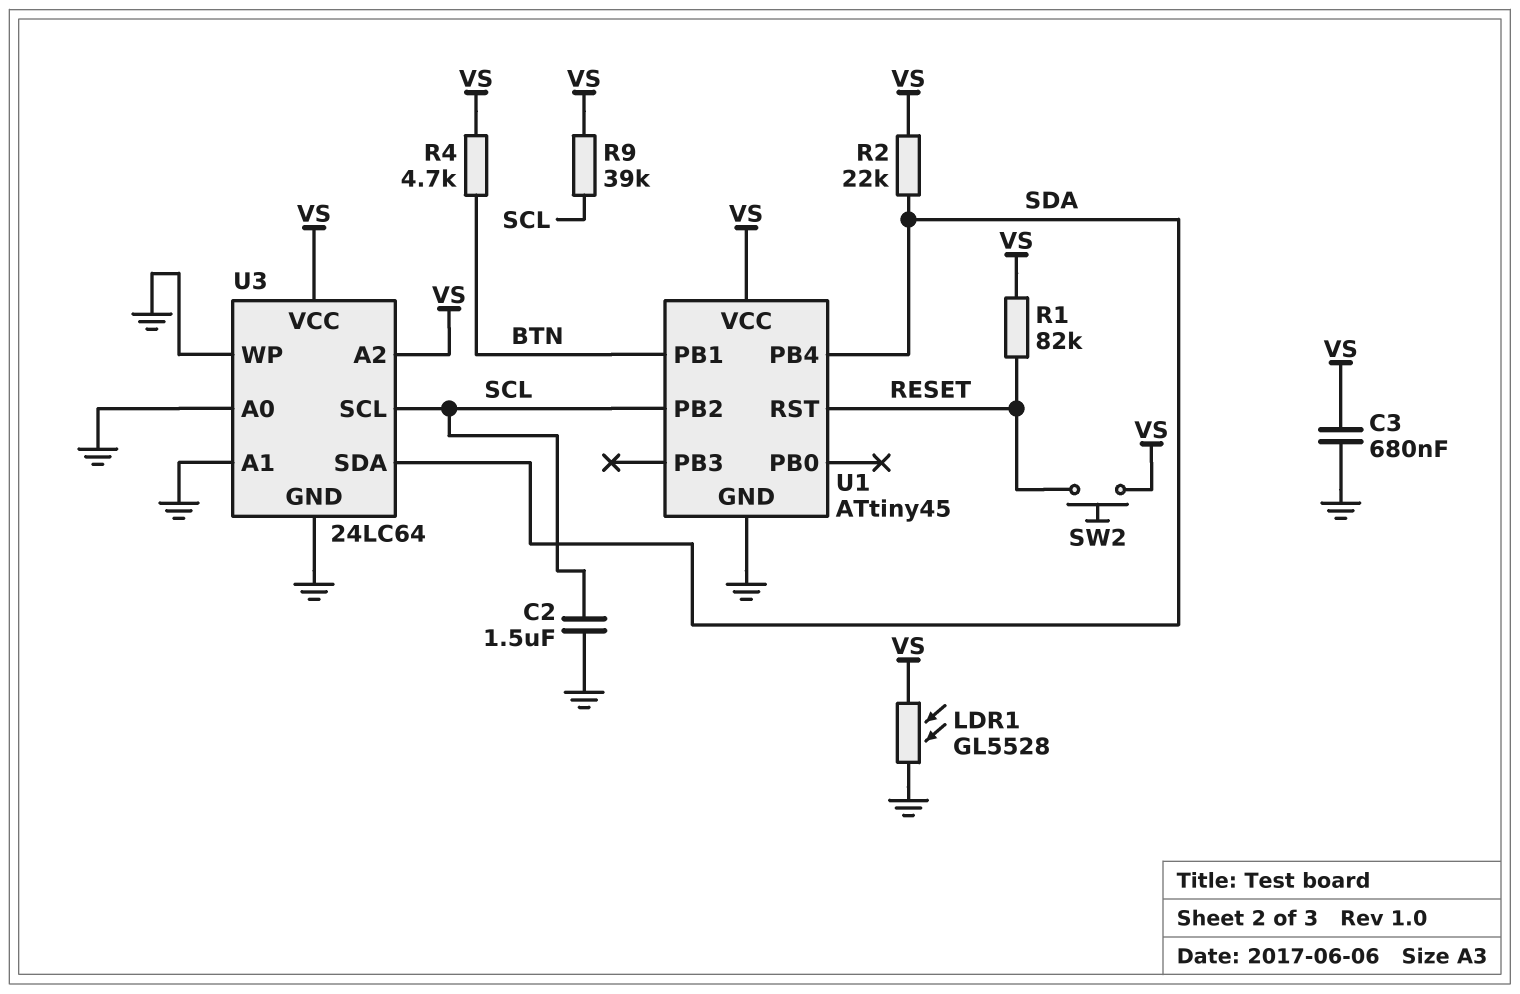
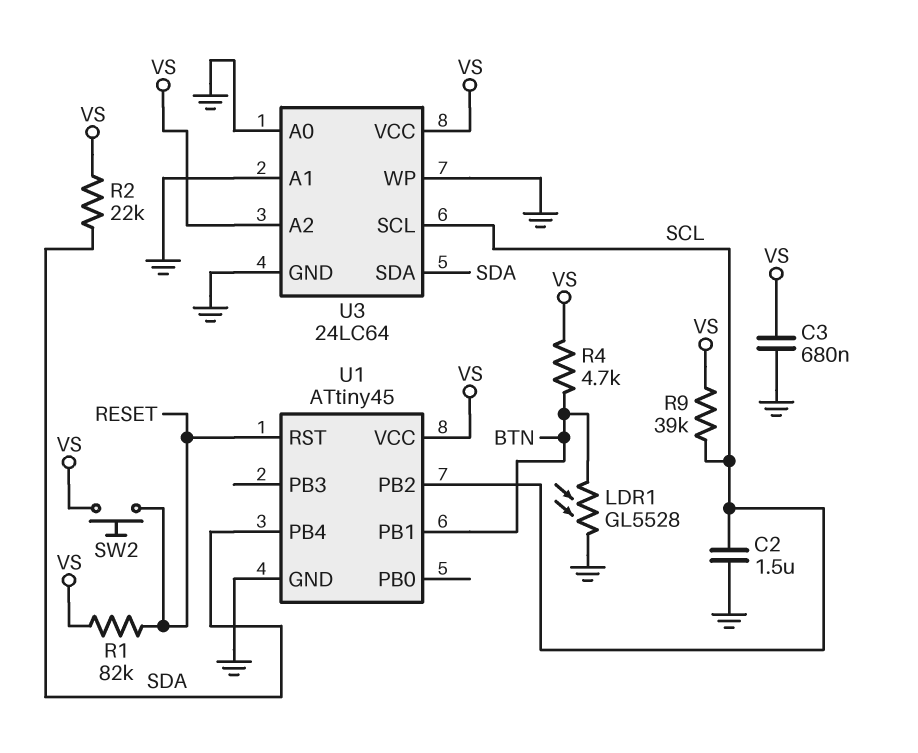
LDR1: GL5528 (GND, VS) -> GL5528 (BTN, GND)

